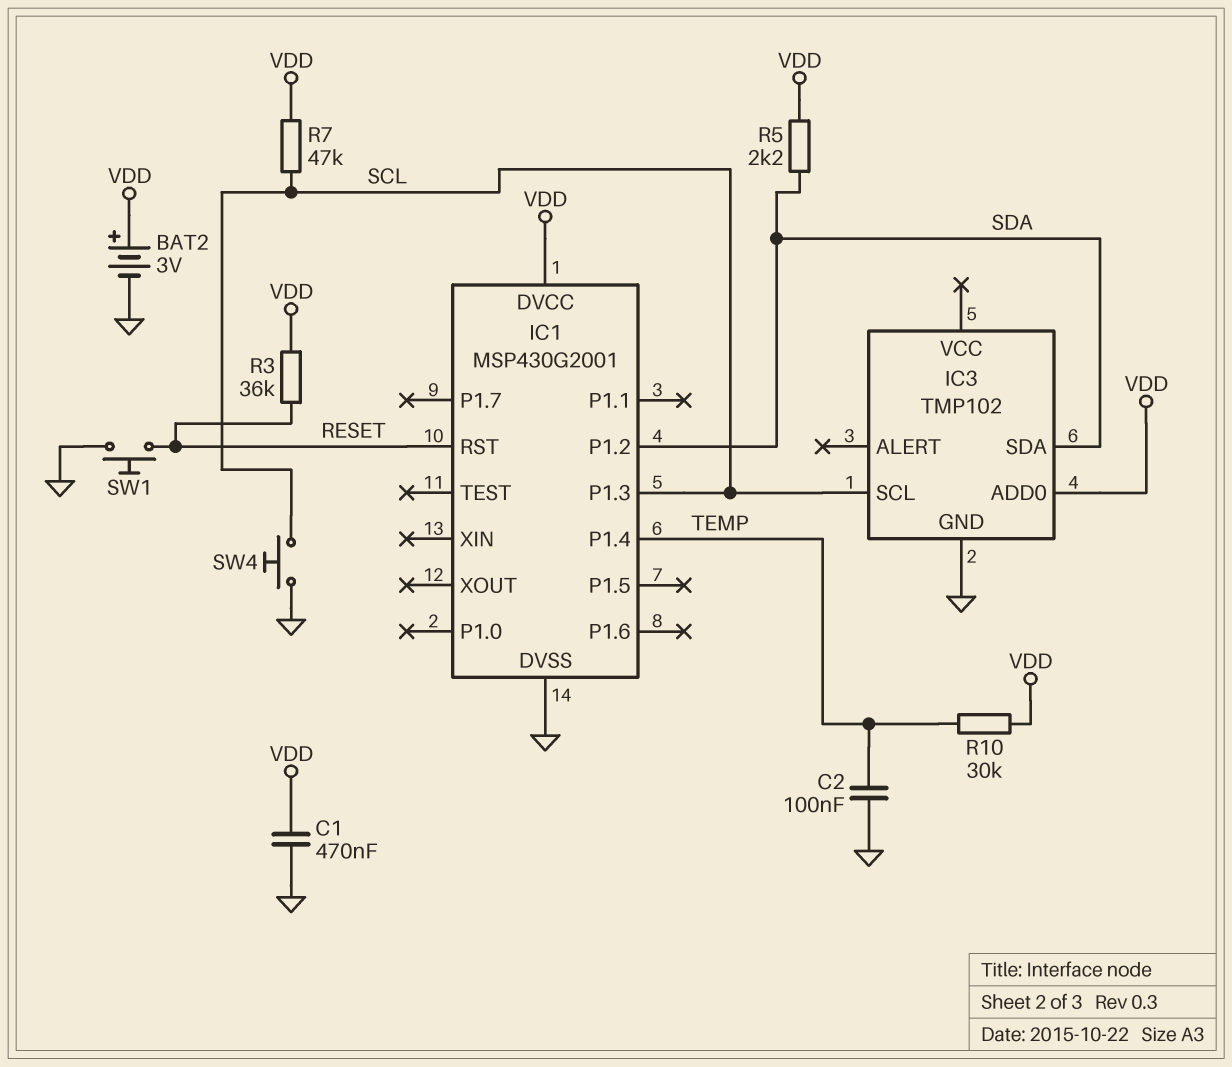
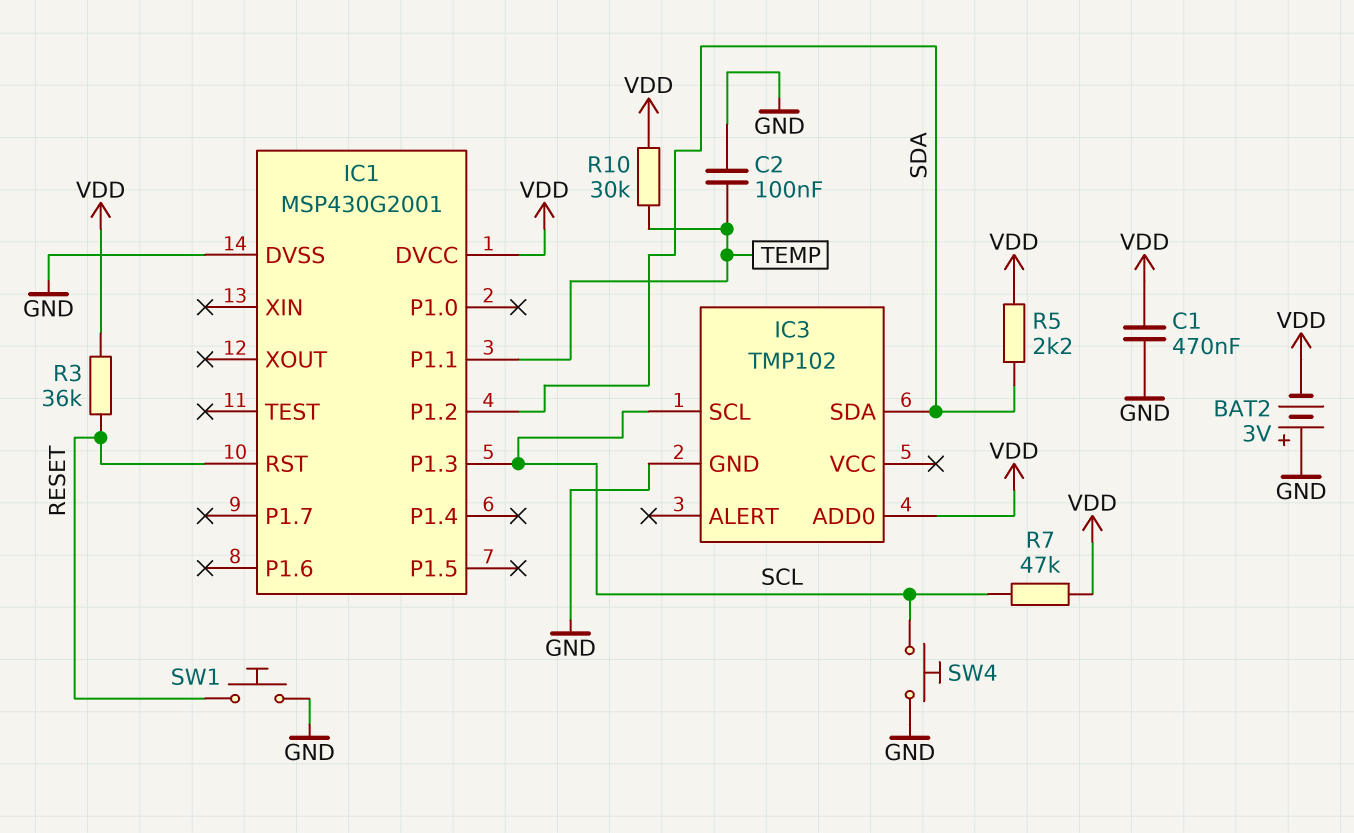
BAT2: 3V (plus VDD, minus GND) -> 3V (plus GND, minus VDD)
IC1 pin P1.1: none -> TEMP
IC1 pin P1.4: TEMP -> none

